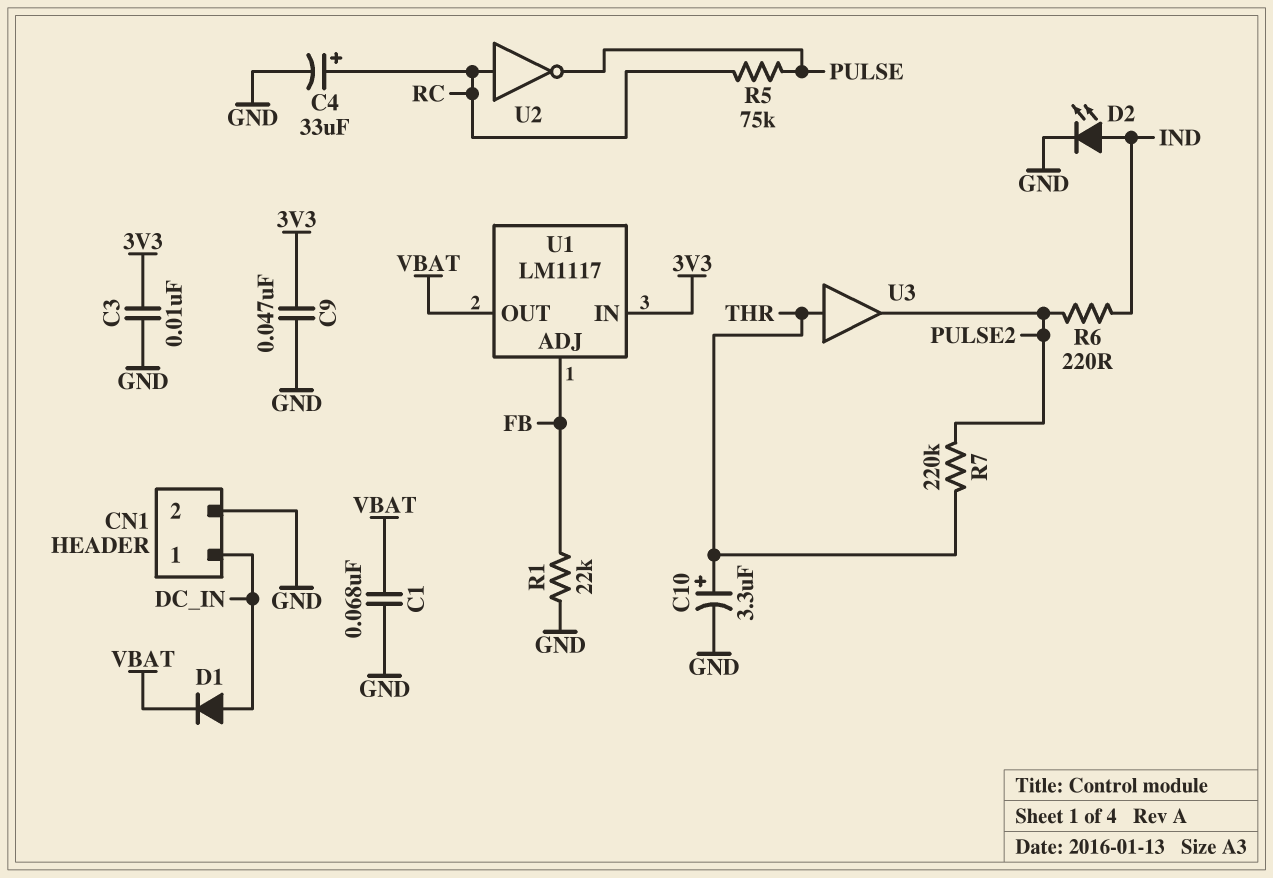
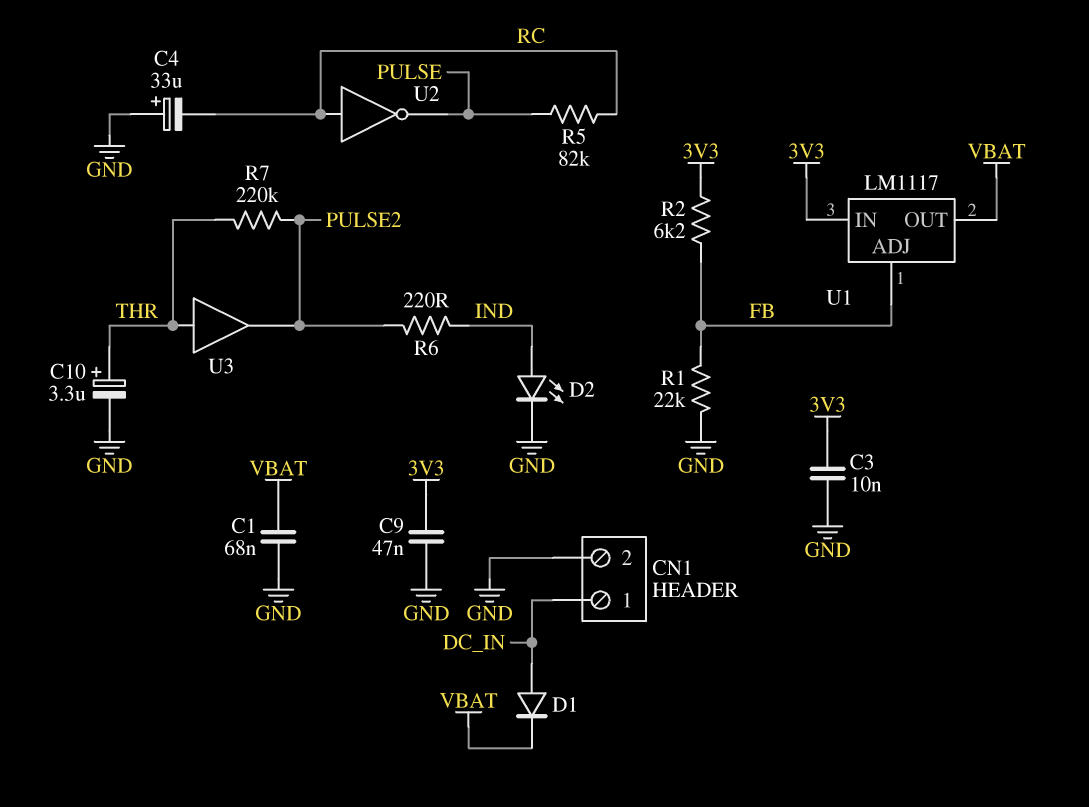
C4: 33uF (plus RC, minus GND) -> 33uF (plus GND, minus RC)
R2: none -> 6.2k (3V3, FB)
R5: 75k (PULSE, RC) -> 82k (PULSE, RC)

